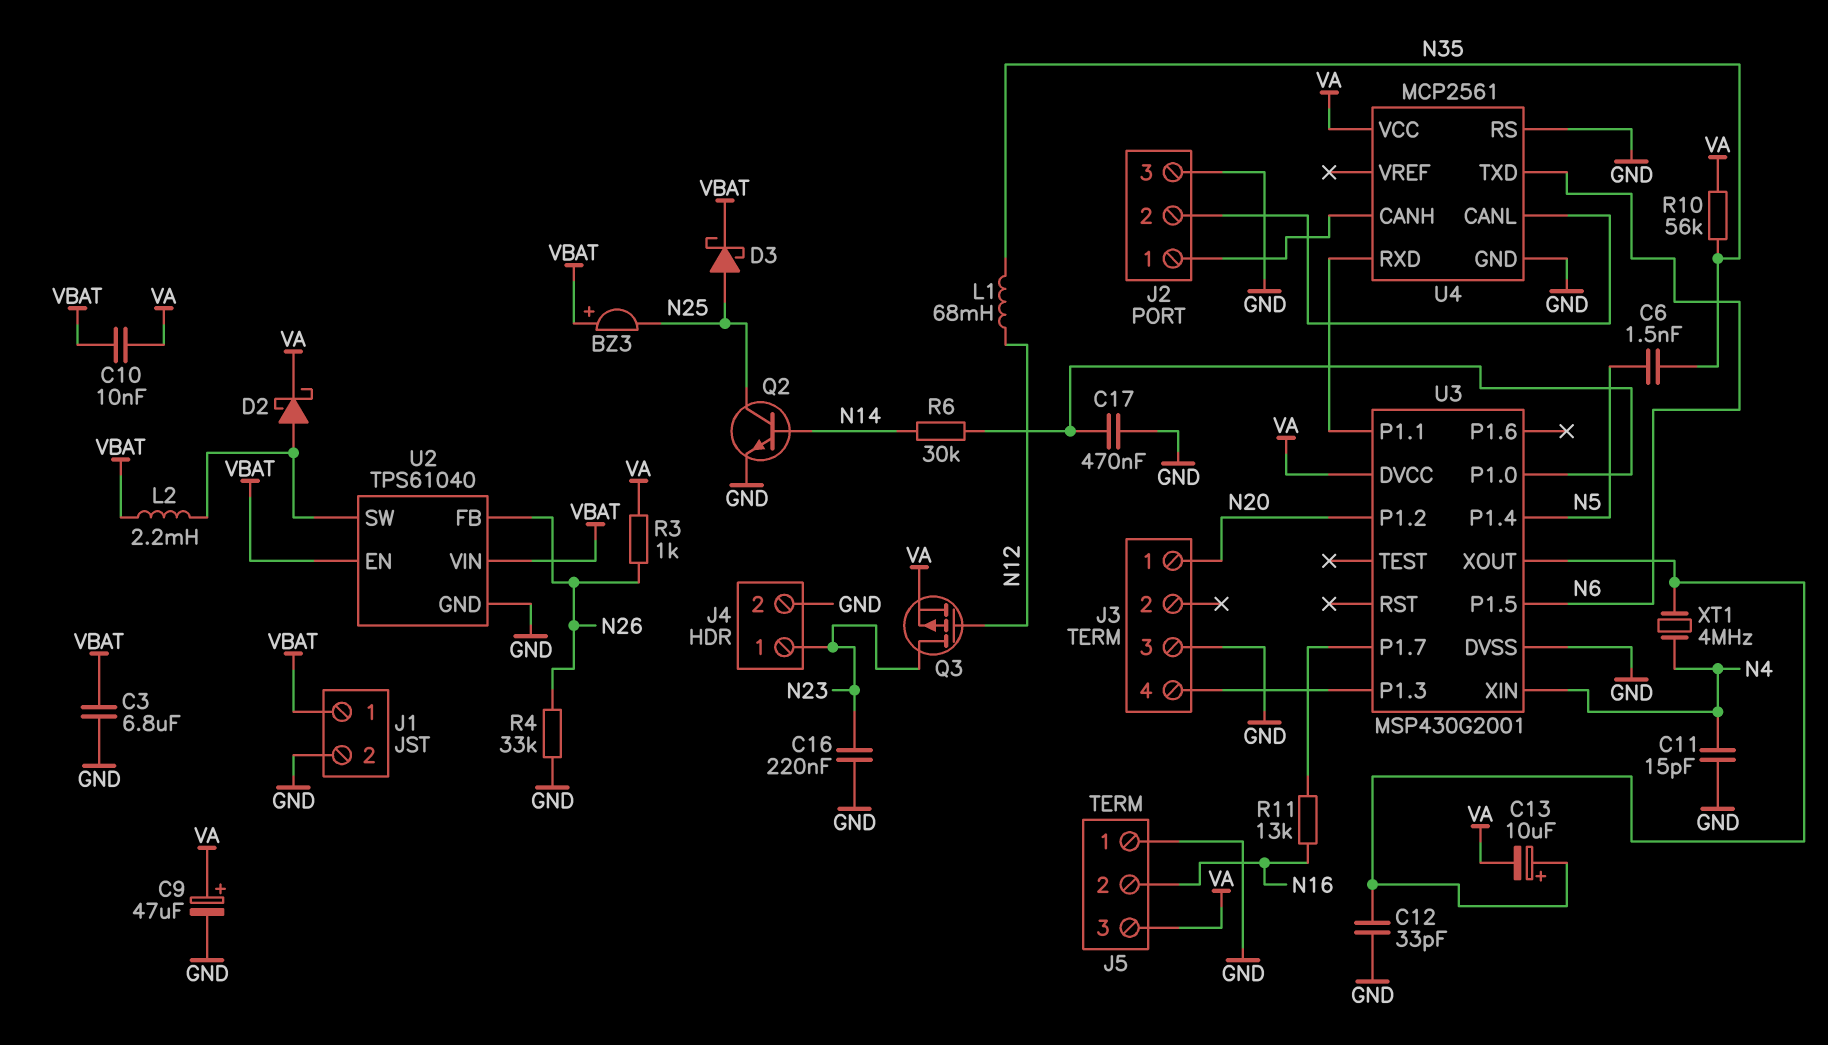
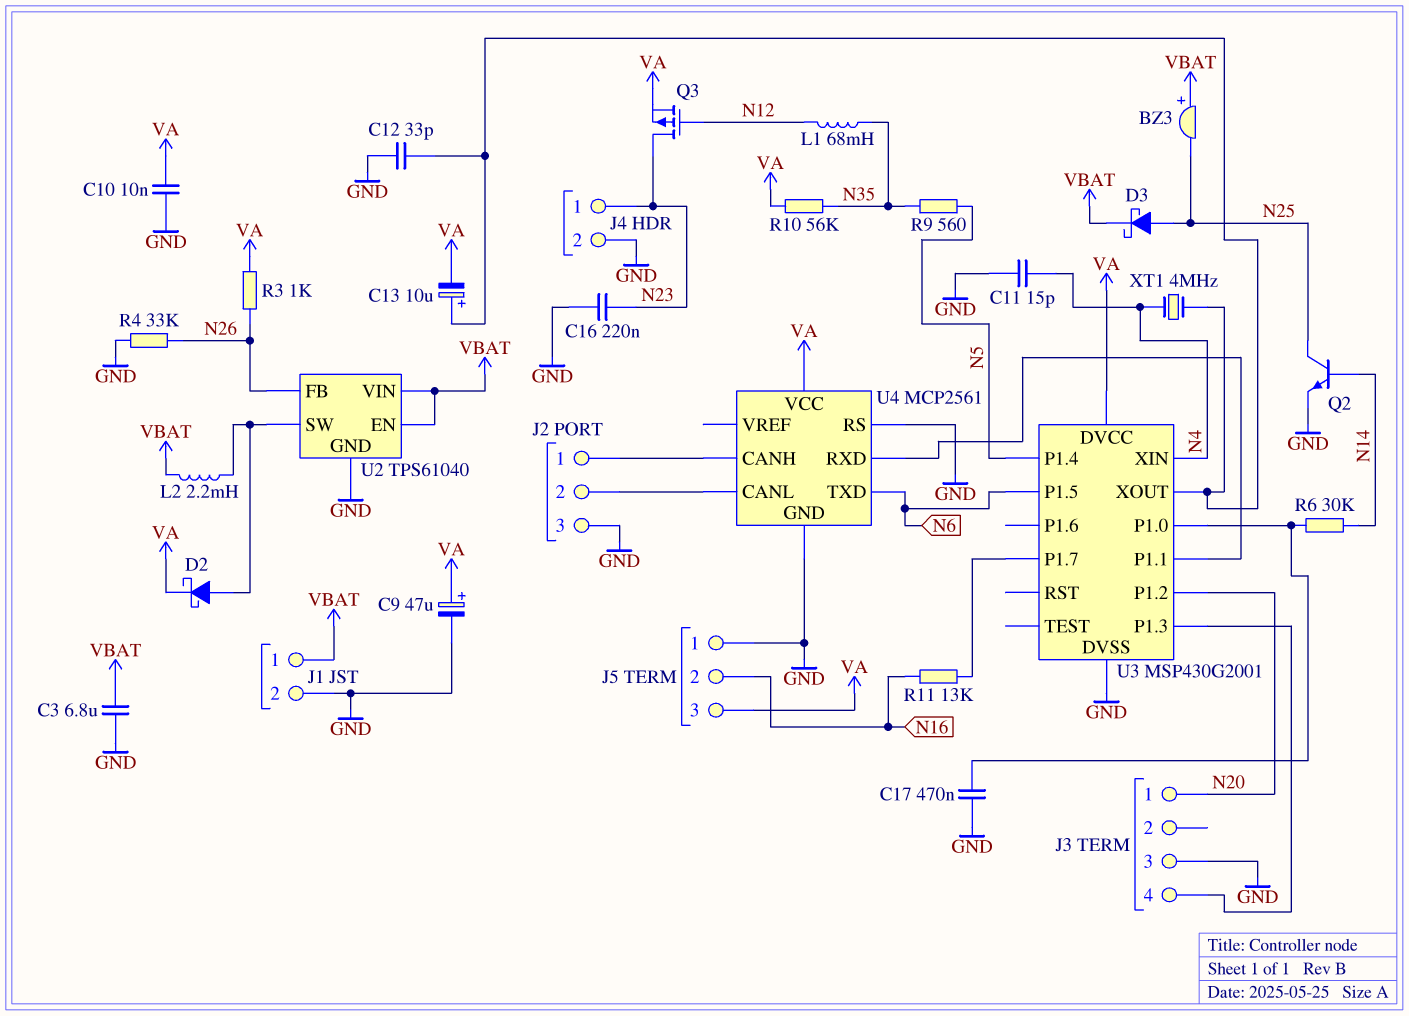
C6: 1.5nF (N5, N35) -> none
C10: 10nF (VA, VBAT) -> 10nF (GND, VA)
R9: none -> 560 (N5, N35)

